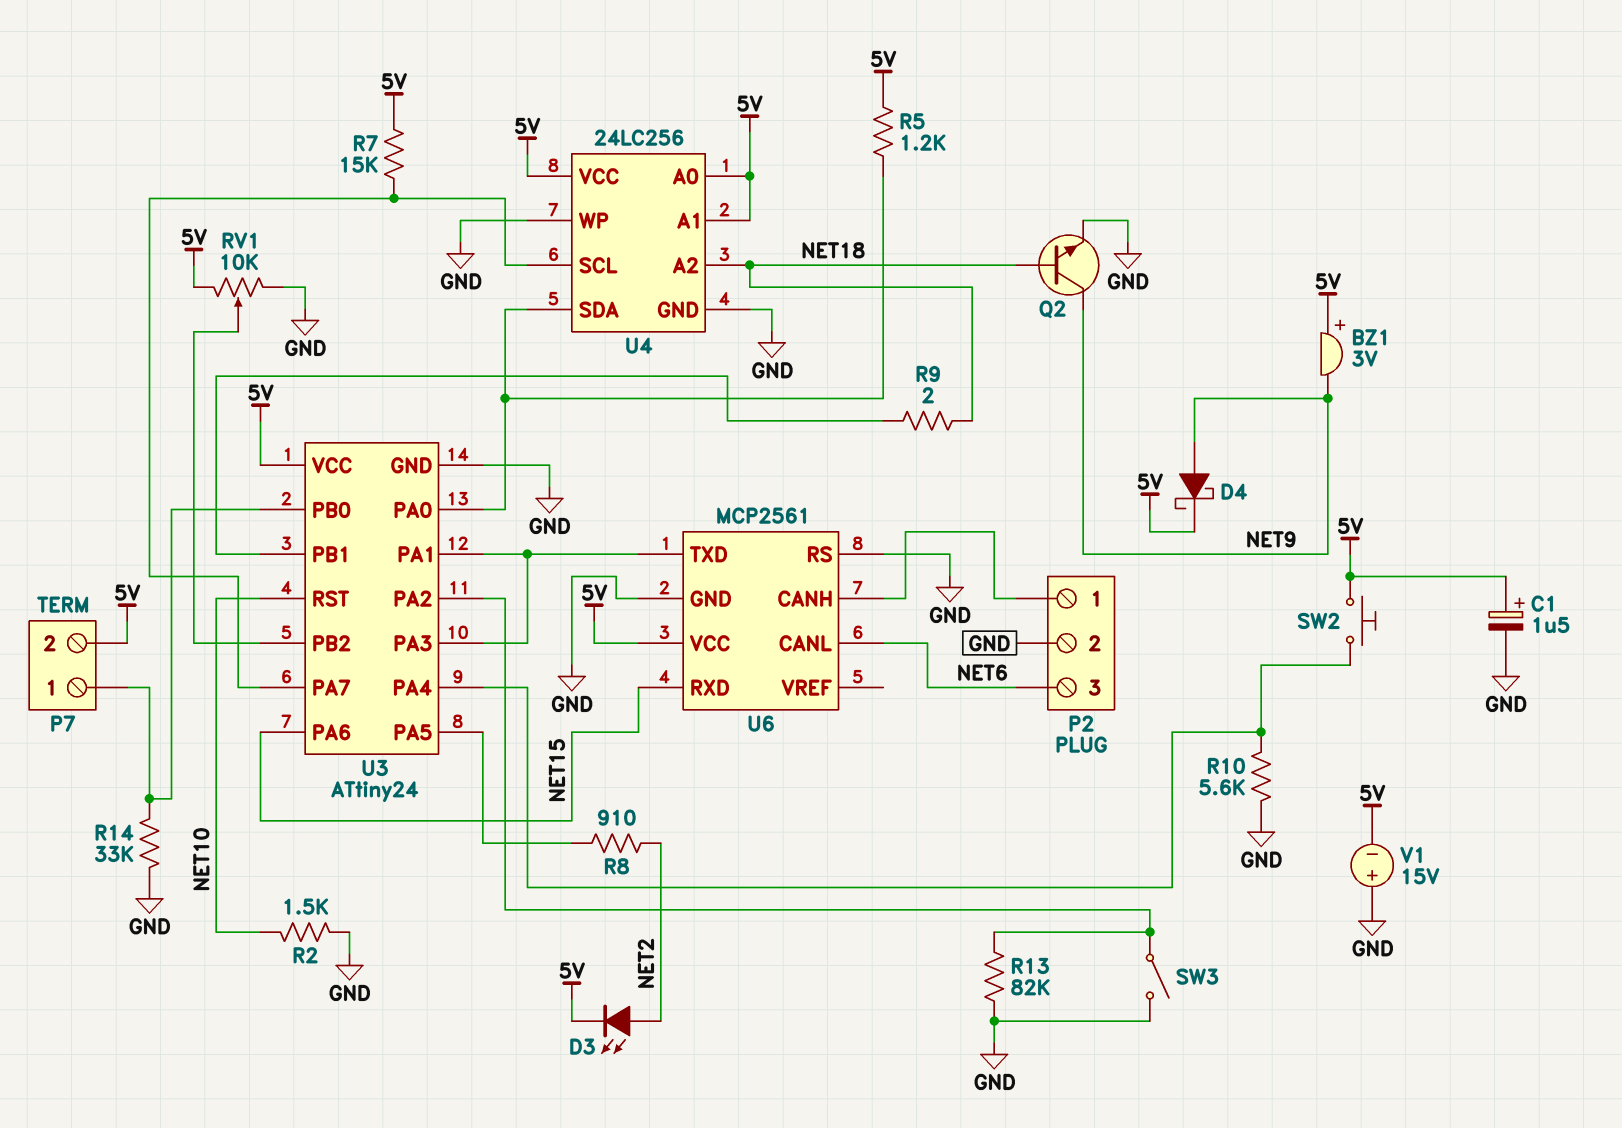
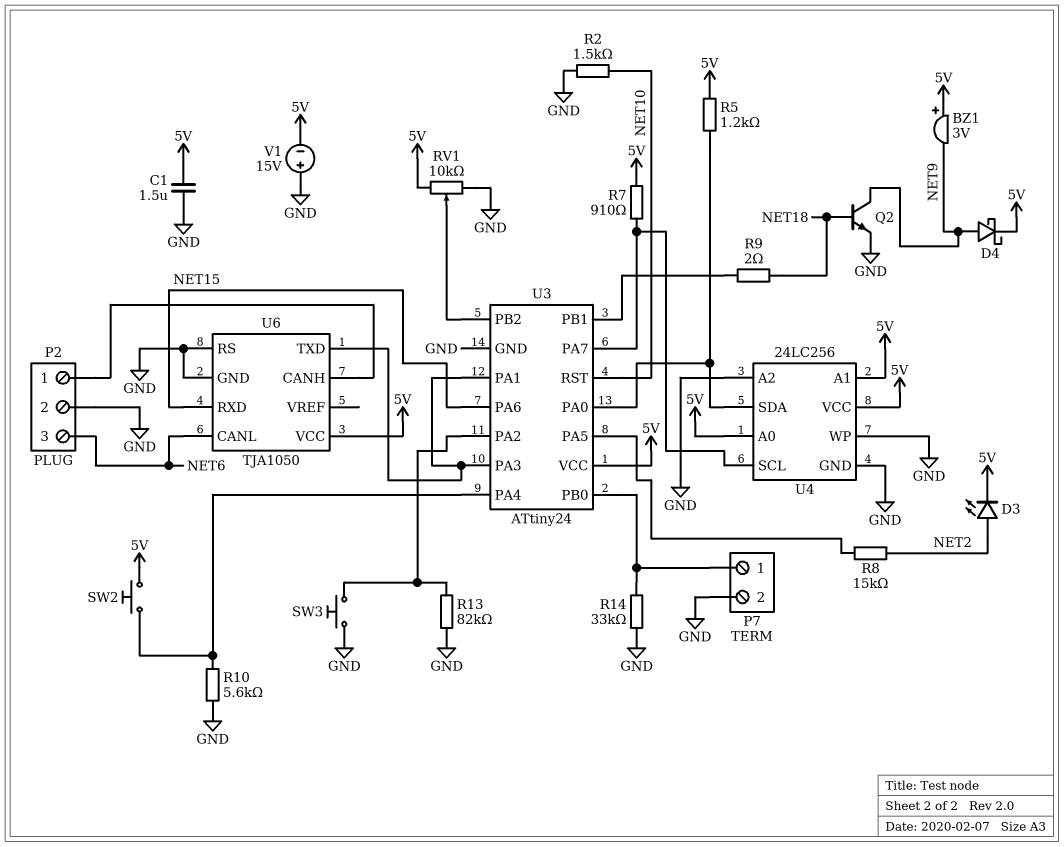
C1: 1.5uF (plus 5V, minus GND) -> 1.5uF (5V, GND)
P7 pin 2: 5V -> GND
R7: 15k (5V, U3/PA7) -> 910 (5V, U3/PA7)
R8: 910 (NET2, U3/PA5) -> 15k (NET2, U3/PA5)
SW3: switch (GND, U3/PA2) -> button (GND, U3/PA2)
U4 pin A2: NET18 -> GND
U6: MCP2561 -> TJA1050

